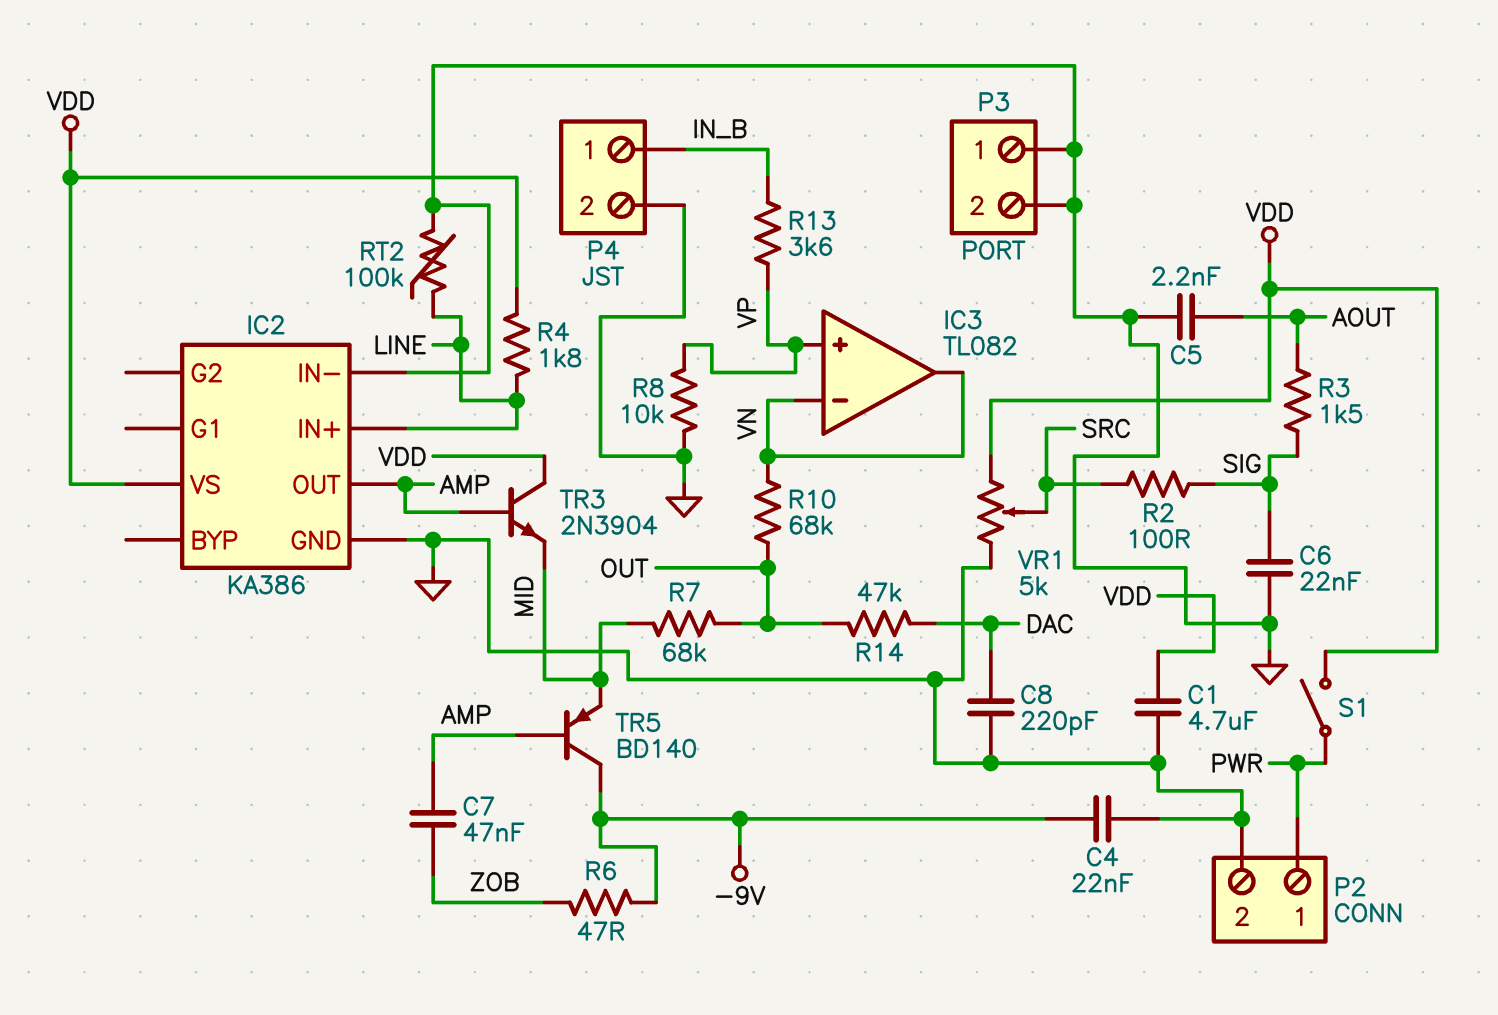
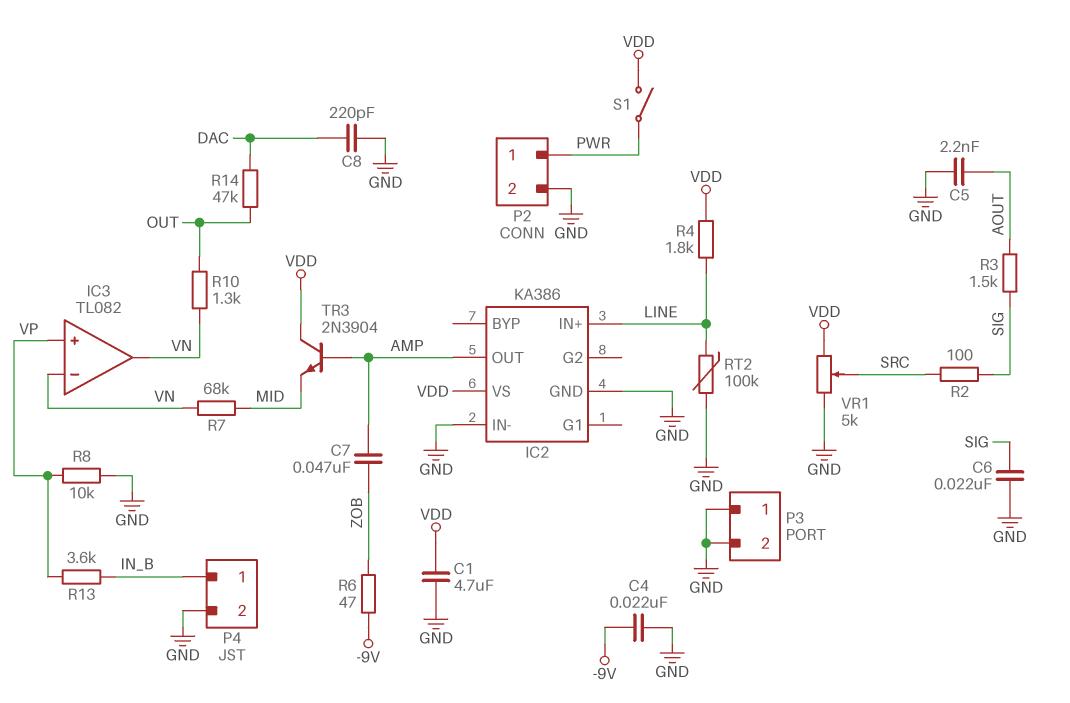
R7: 68k (MID, OUT) -> 68k (MID, VN)
R10: 68k (OUT, VN) -> 1.3k (OUT, VN)
TR5: PNP BD140 (B AMP, C -9V, E MID) -> none

